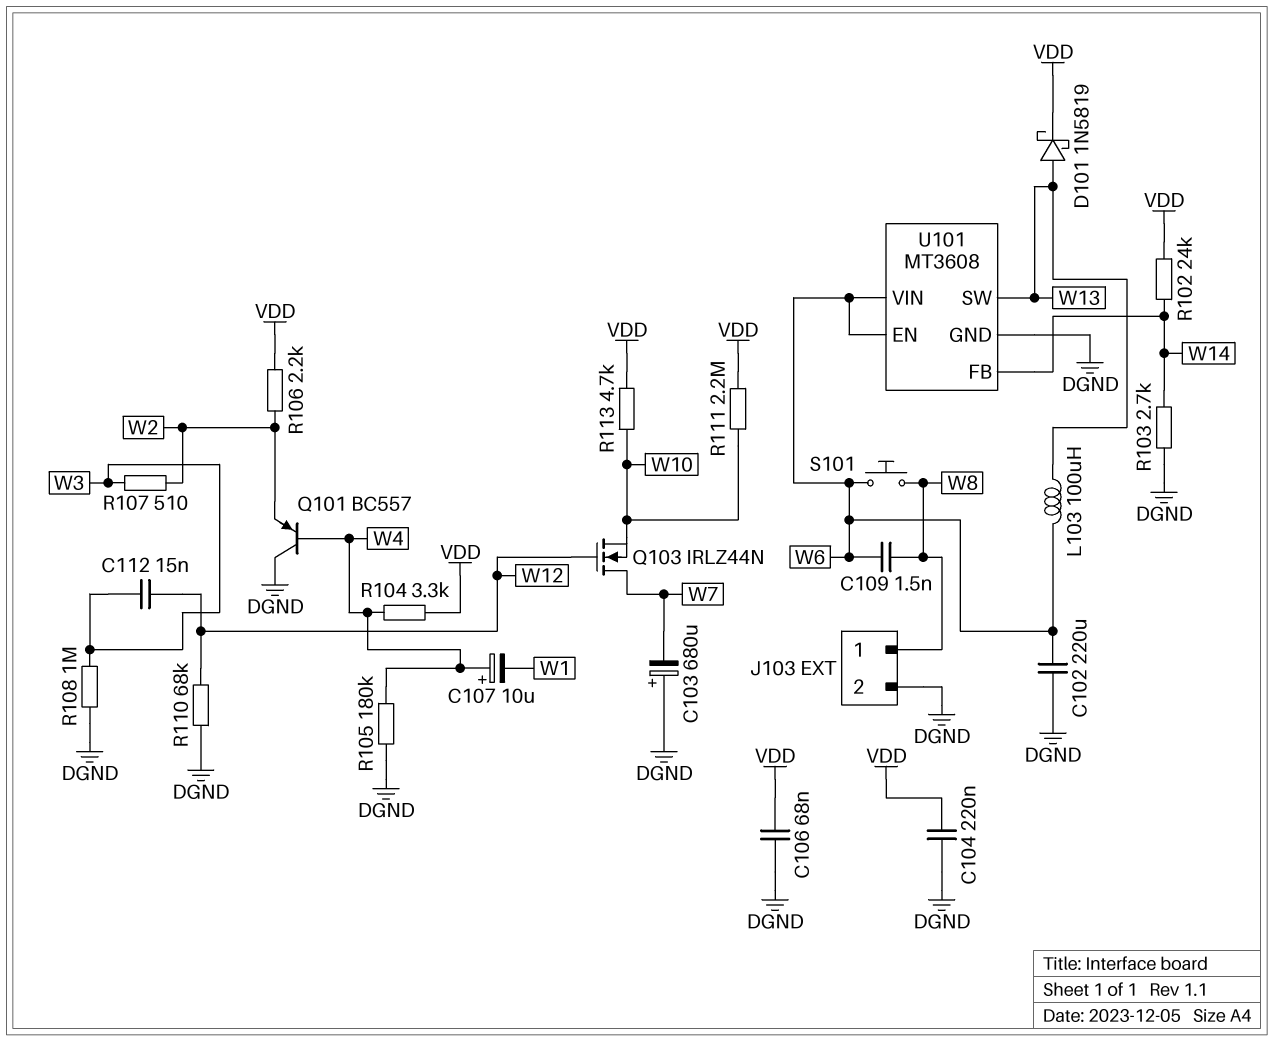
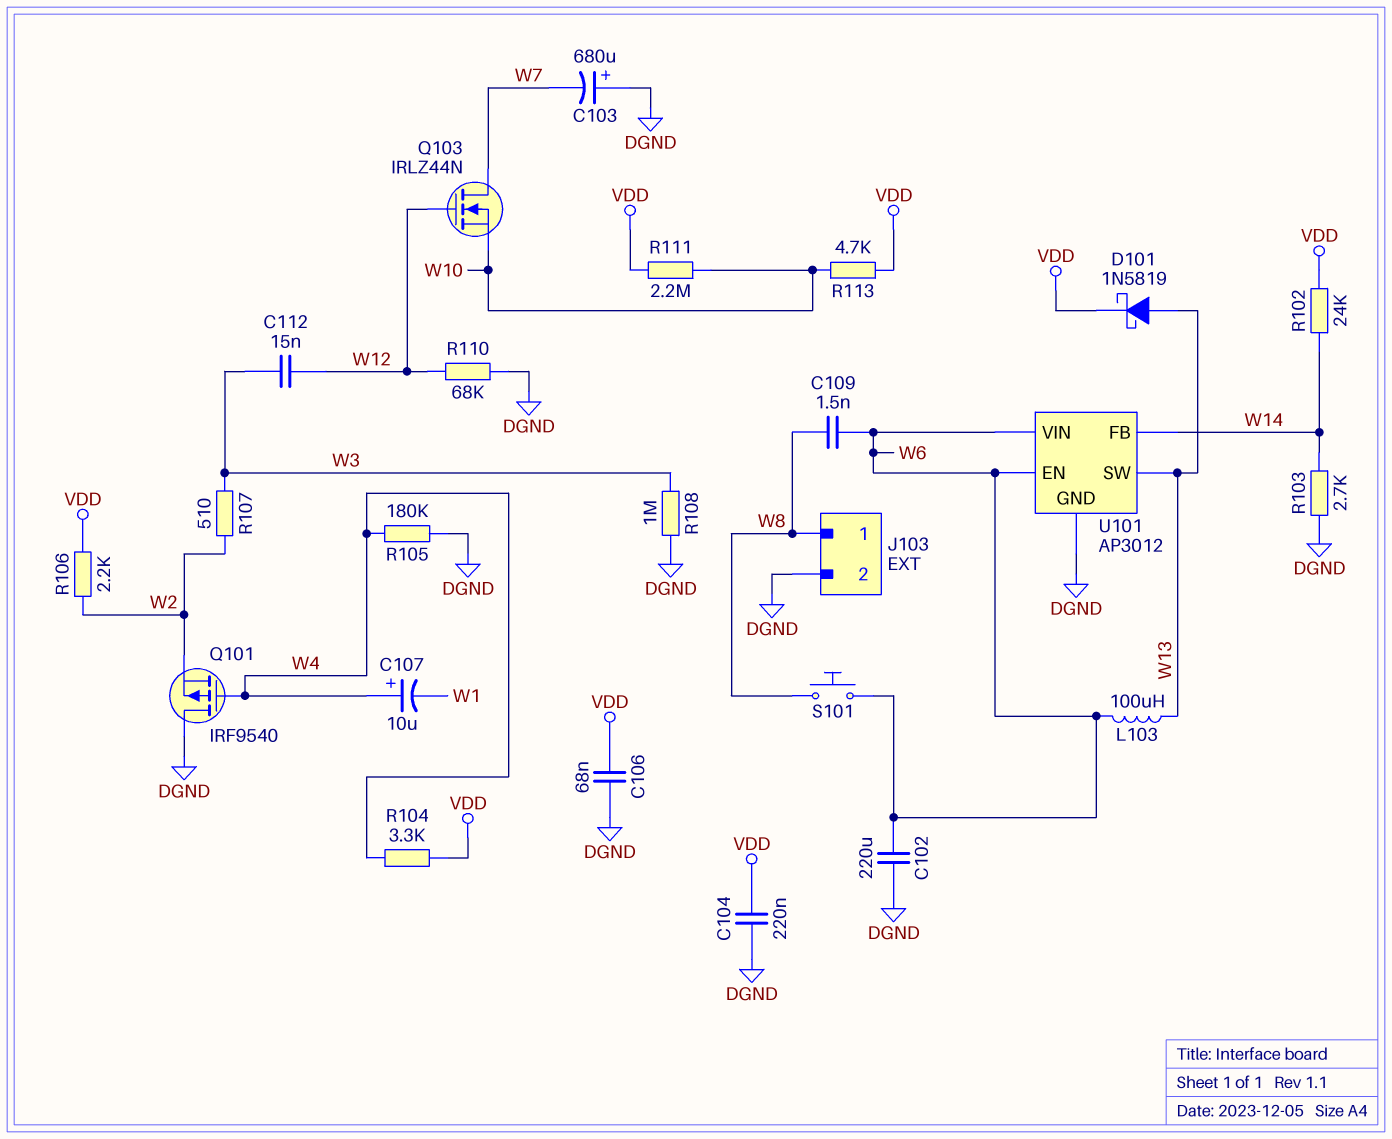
Q101: PNP BC557 (B W4, C DGND, E W2) -> PMOS IRF9540 (G W4, D DGND, S W2)
U101: MT3608 -> AP3012

